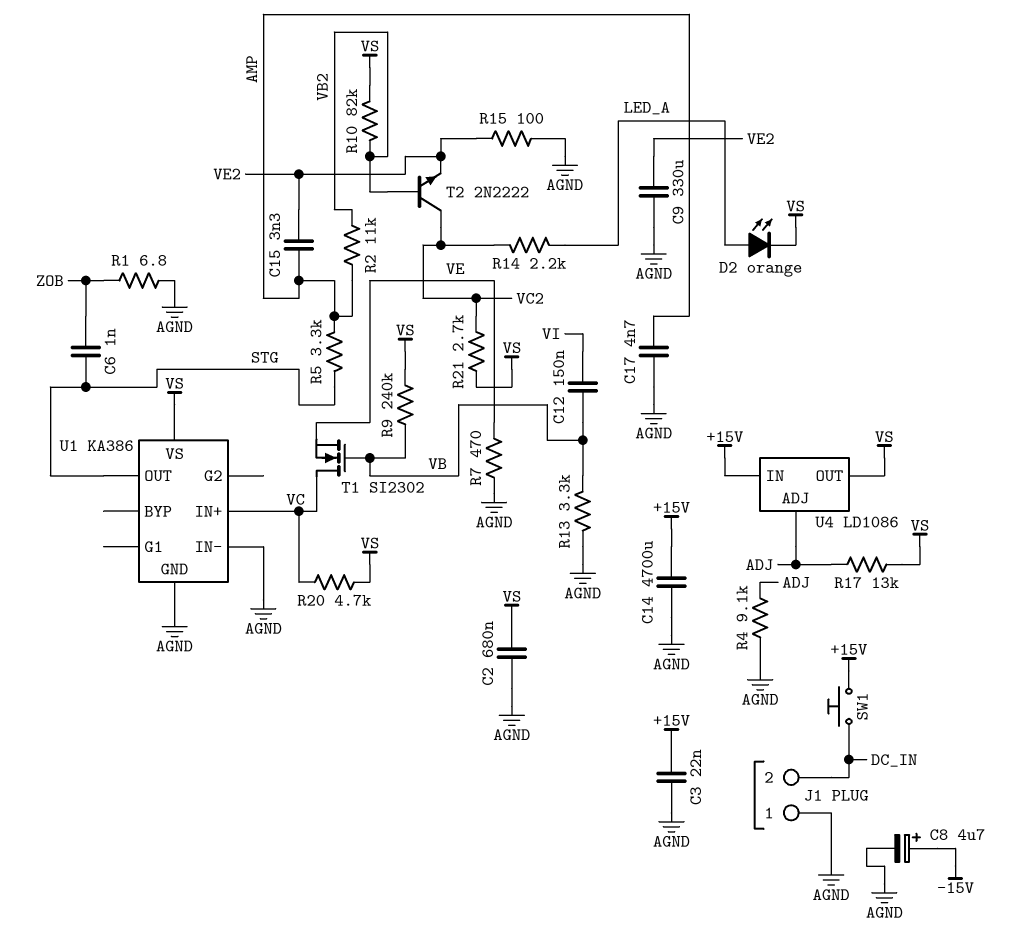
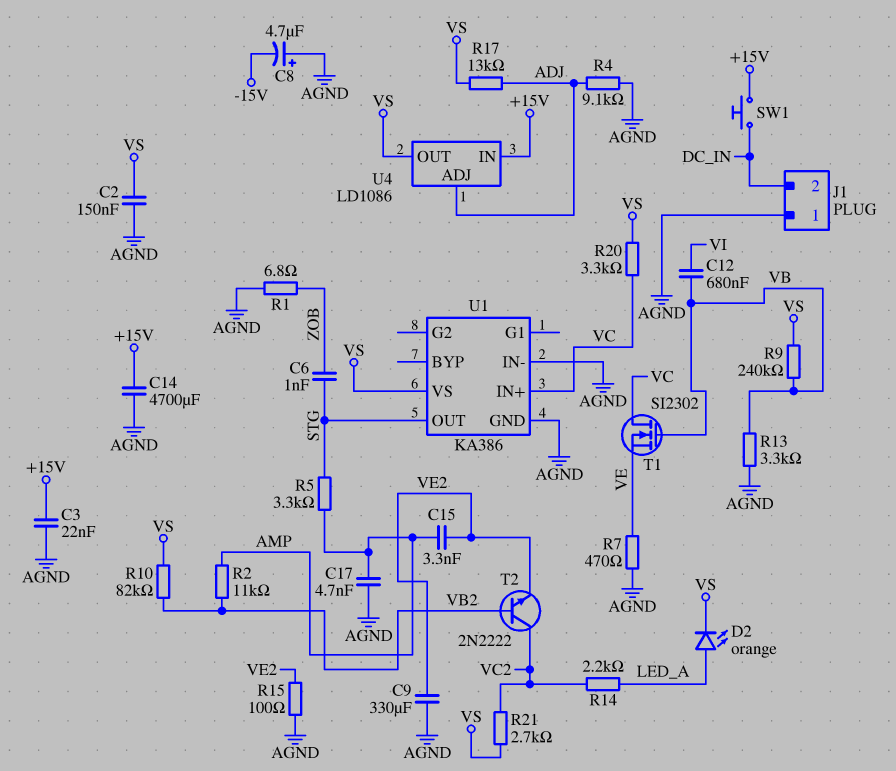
C2: 680nF (AGND, VS) -> 150nF (AGND, VS)
C8: 4.7uF (plus -15V, minus AGND) -> 4.7uF (plus AGND, minus -15V)
C12: 150nF (VB, VI) -> 680nF (VB, VI)
R20: 4.7k (VC, VS) -> 3.3k (VC, VS)

